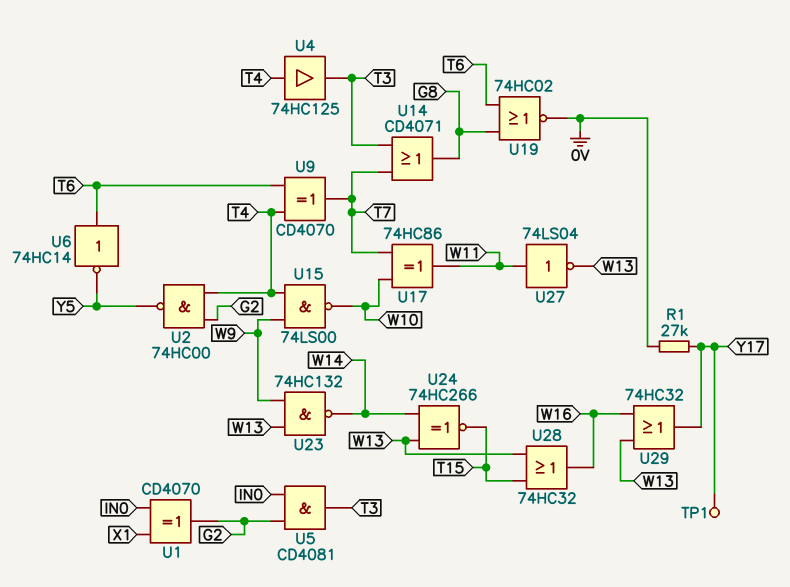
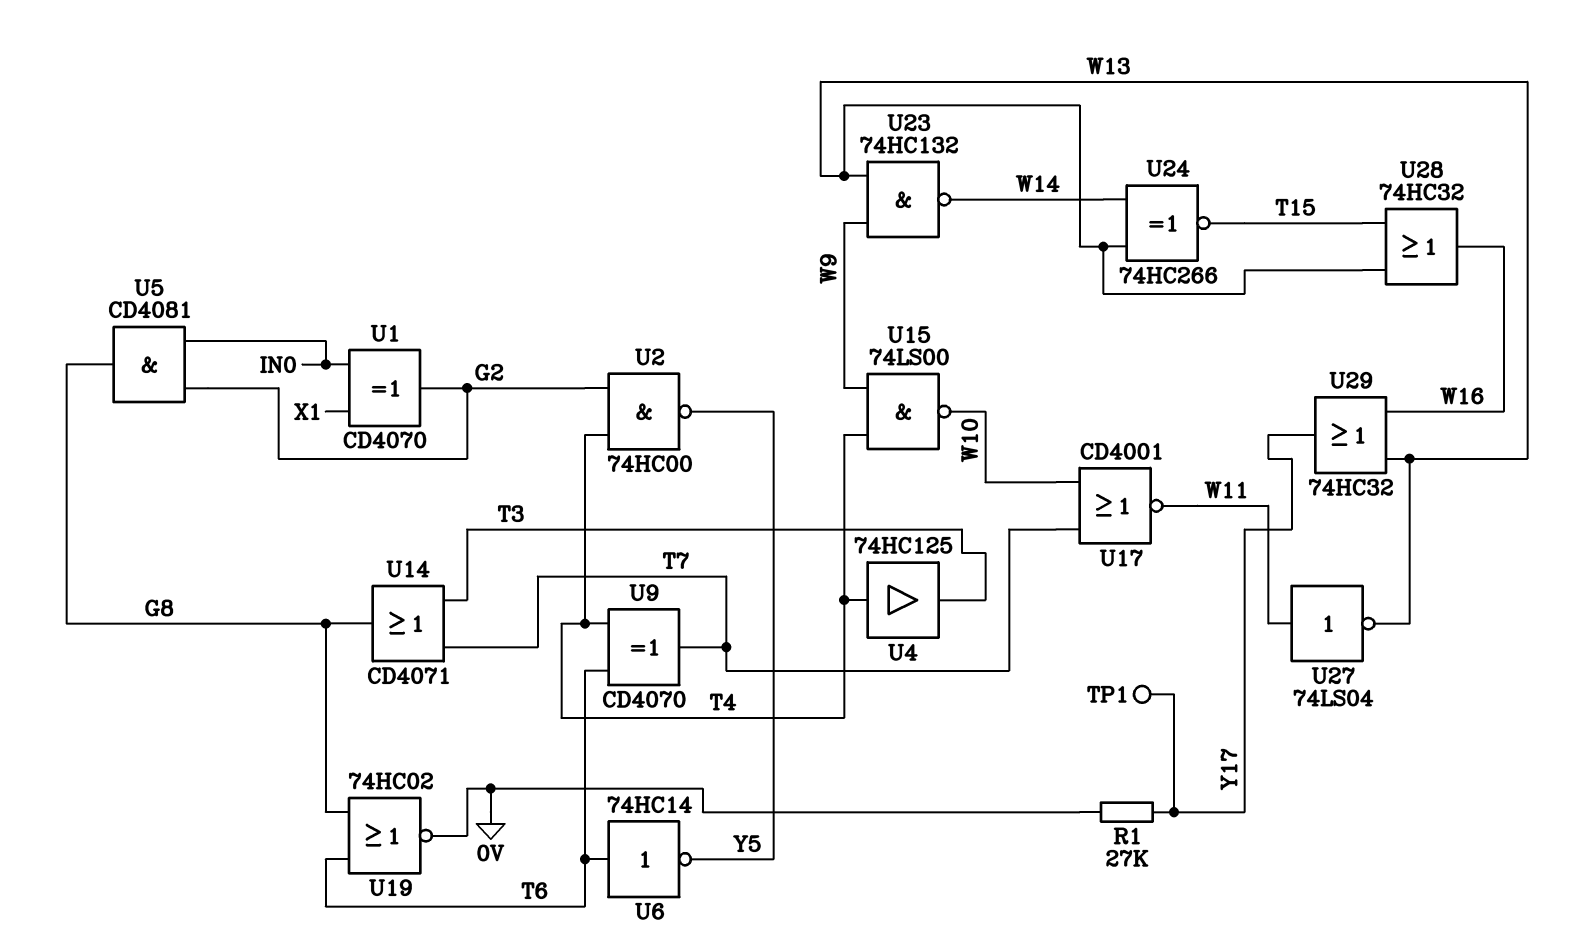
U5: AND CD4081 (in G2, in IN0, out T3) -> AND CD4081 (in G2, in IN0, out G8)
U17: XOR 74HC86 (in T7, in W10, out W11) -> NOR CD4001 (in T7, in W10, out W11)

